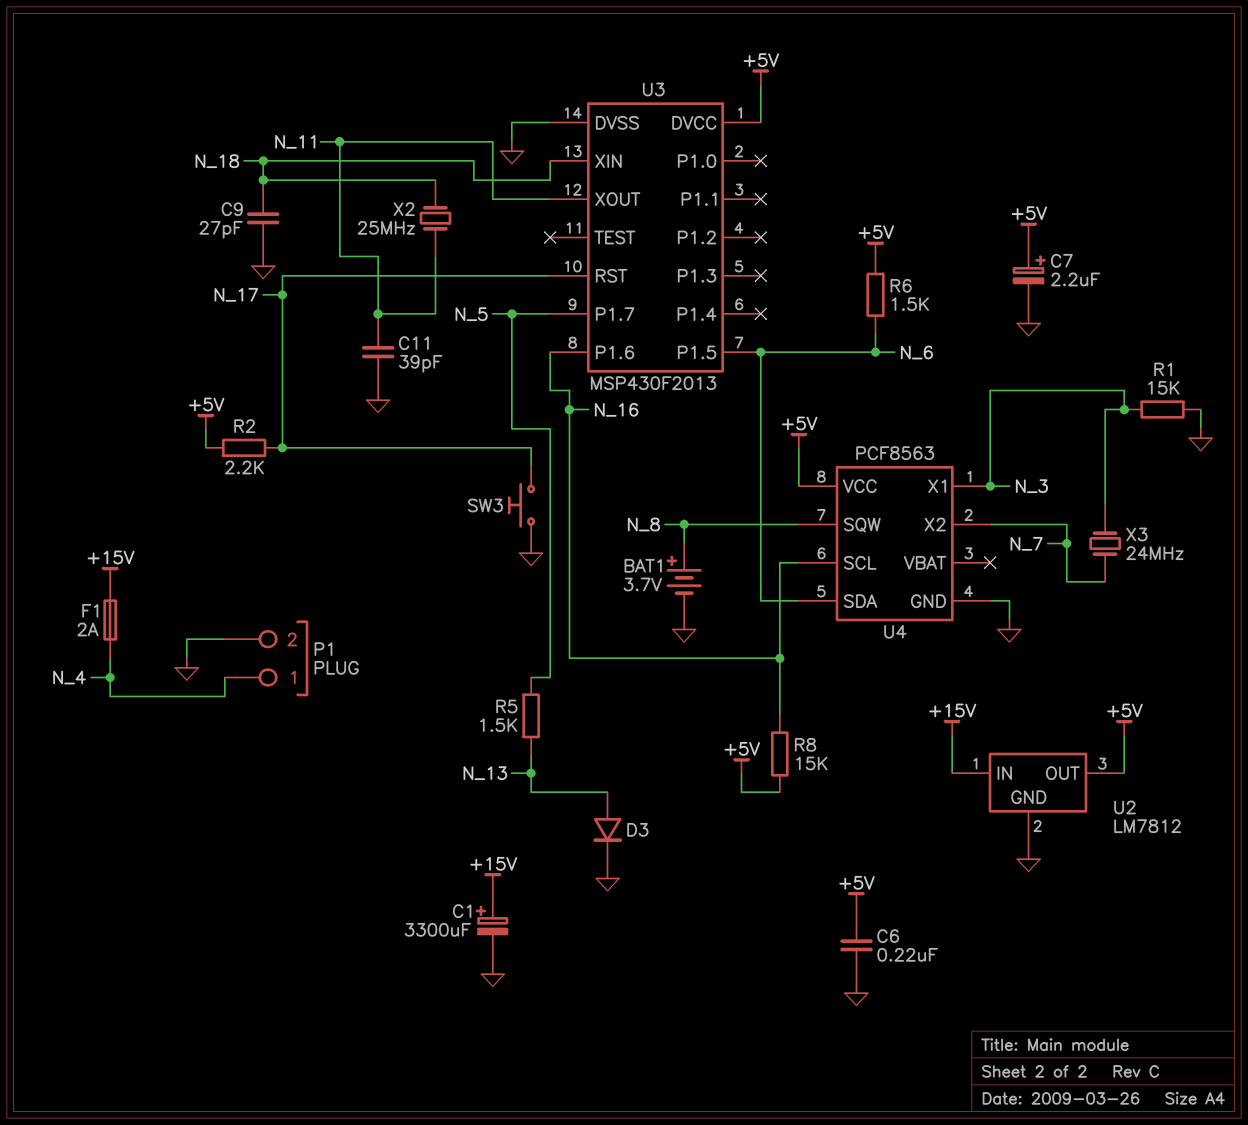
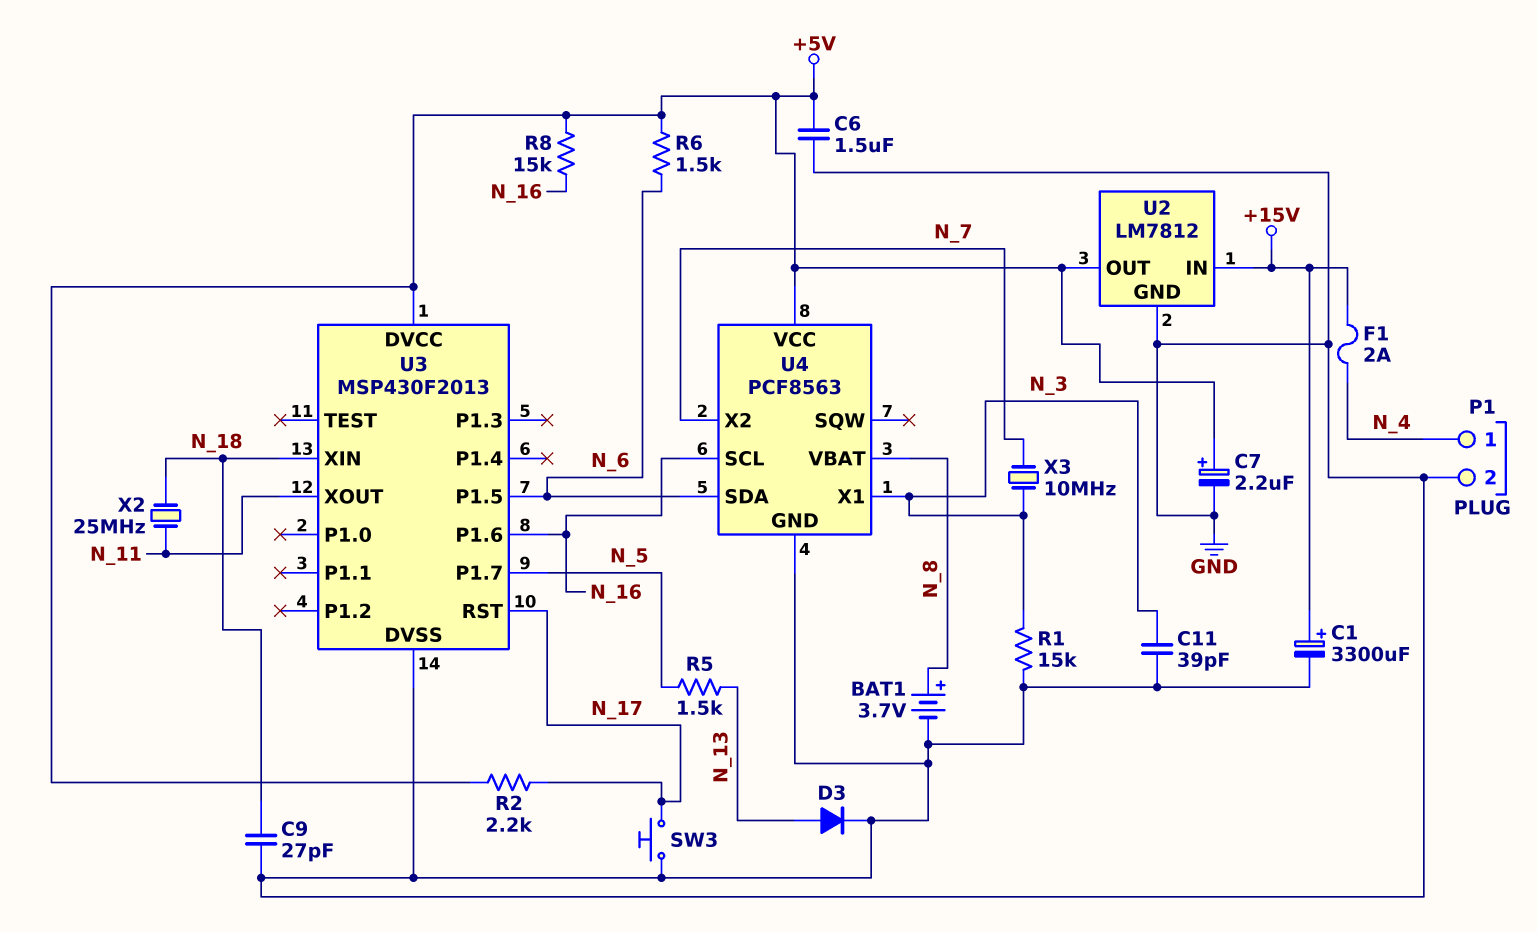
C6: 220nF (+5V, GND) -> 1.5uF (+5V, GND)
C11: 39pF (GND, N_11) -> 39pF (GND, N_3)
U4 pin SQW: N_8 -> none
U4 pin VBAT: none -> N_8
X3: 24MHz (N_3, N_7) -> 10MHz (N_3, N_7)

